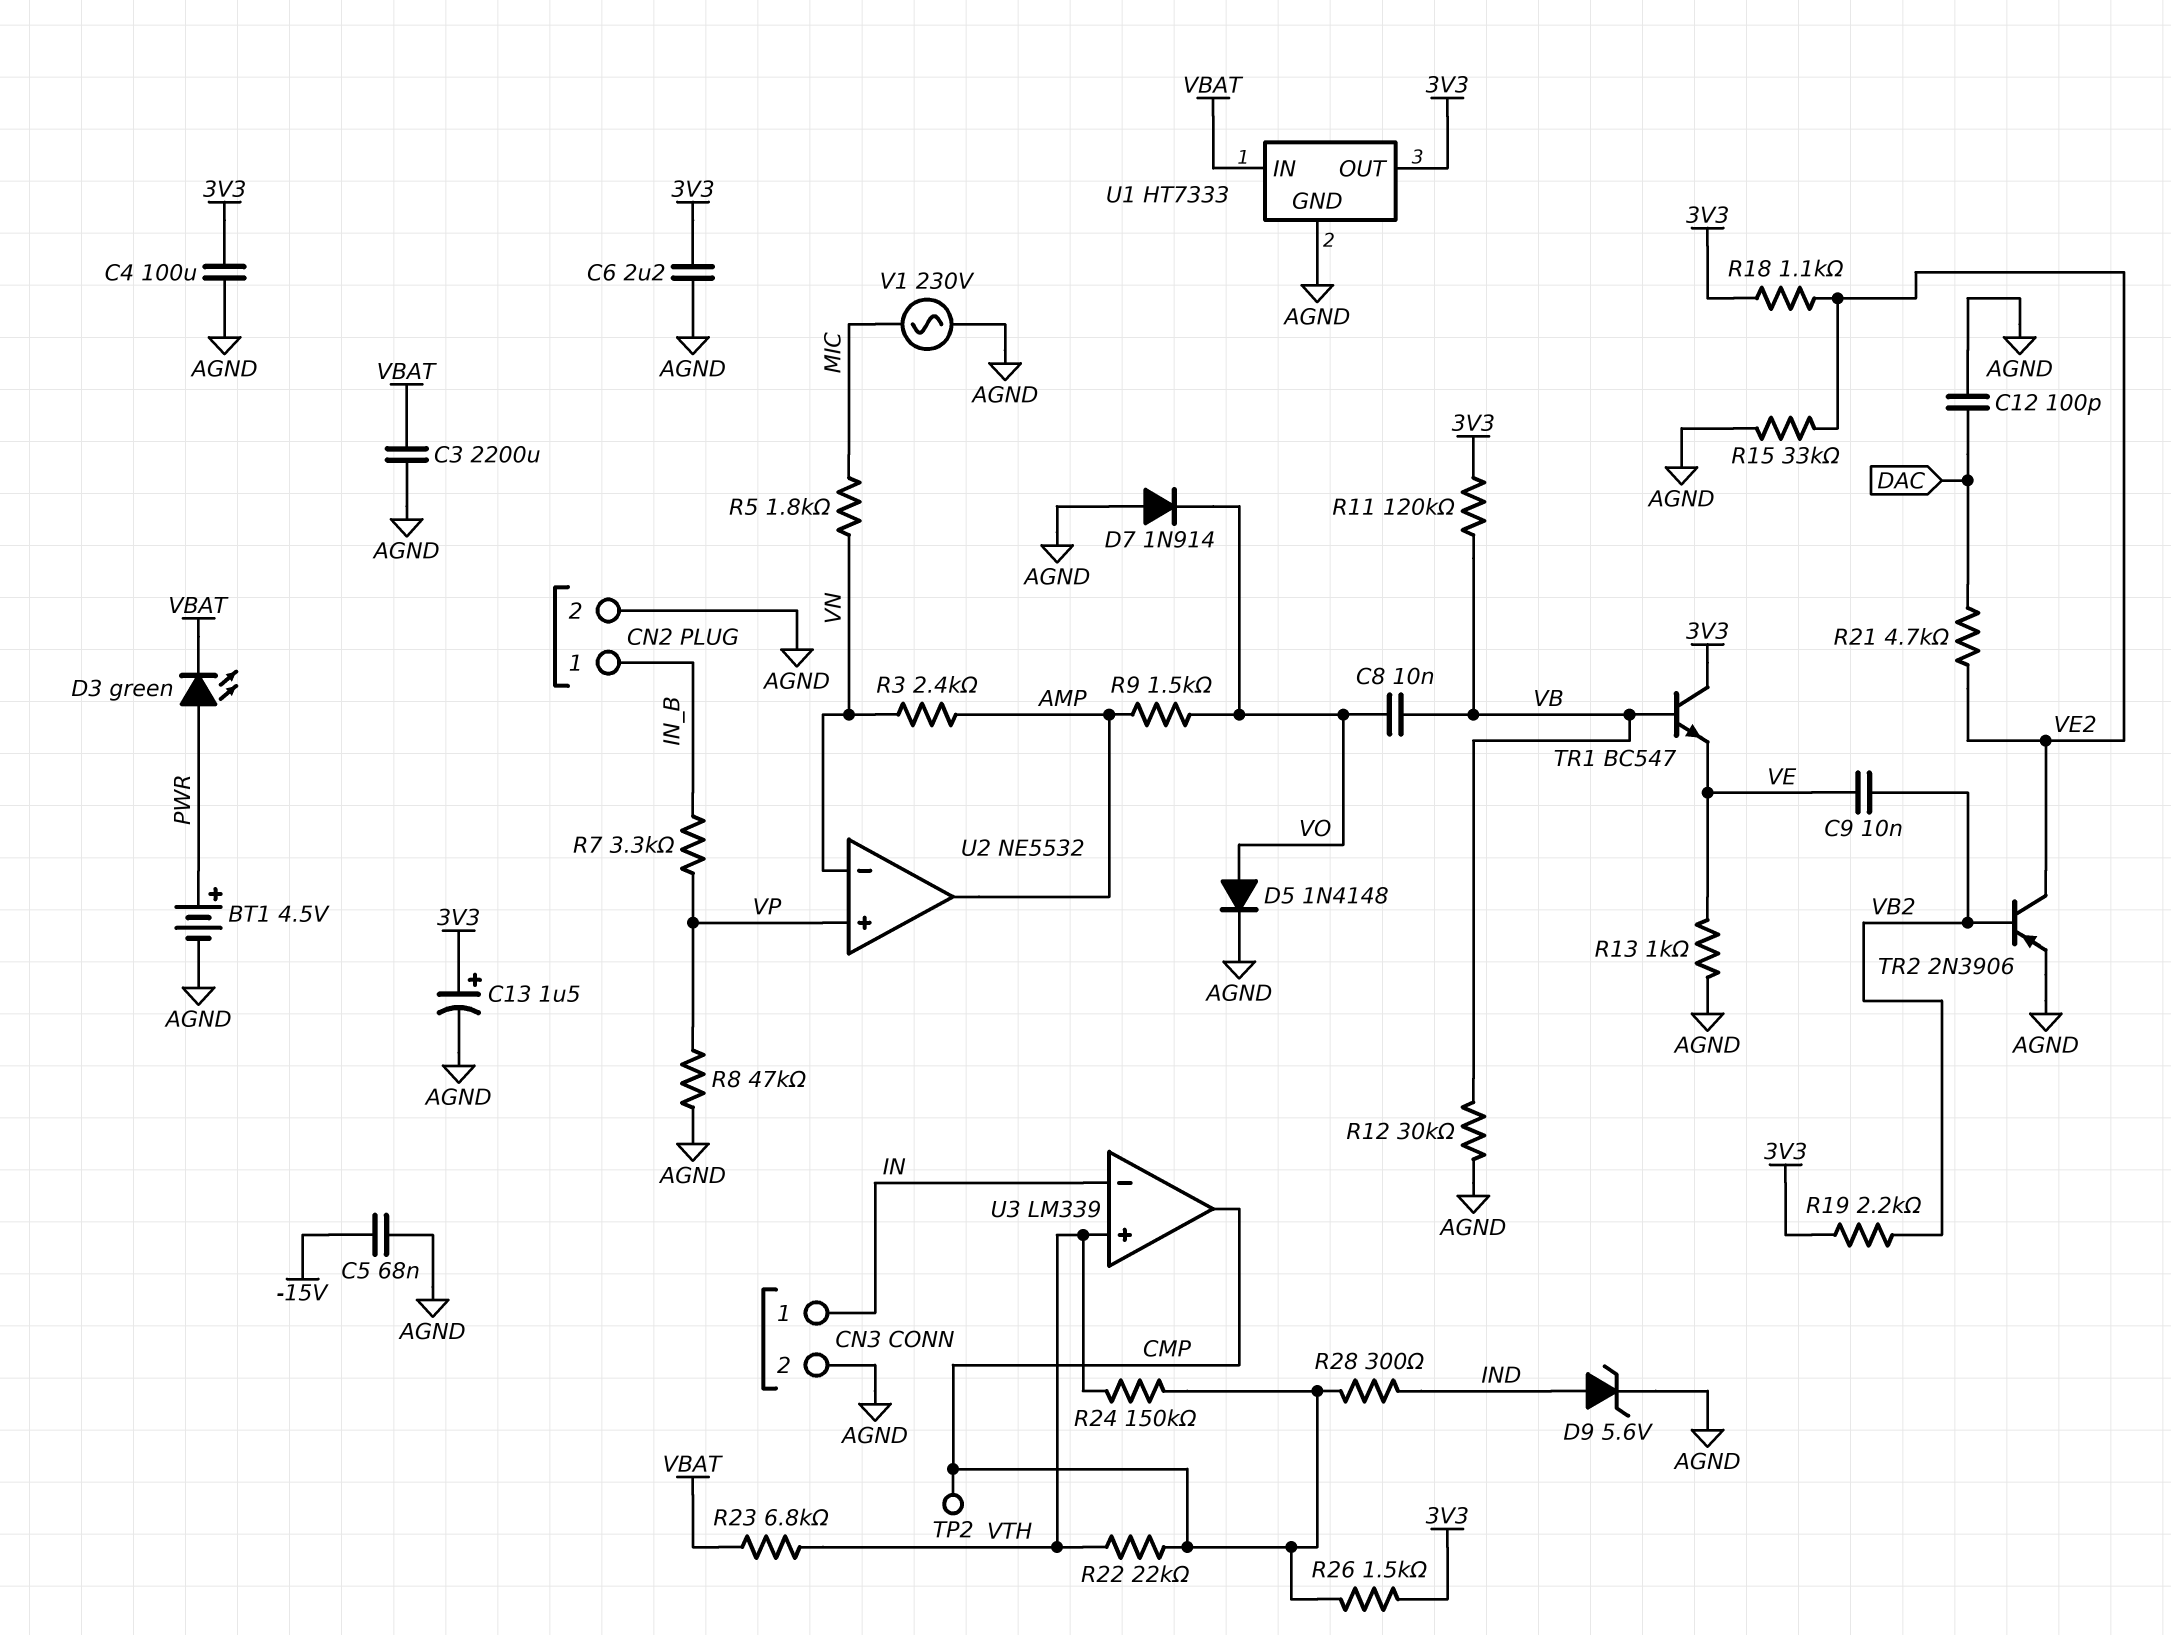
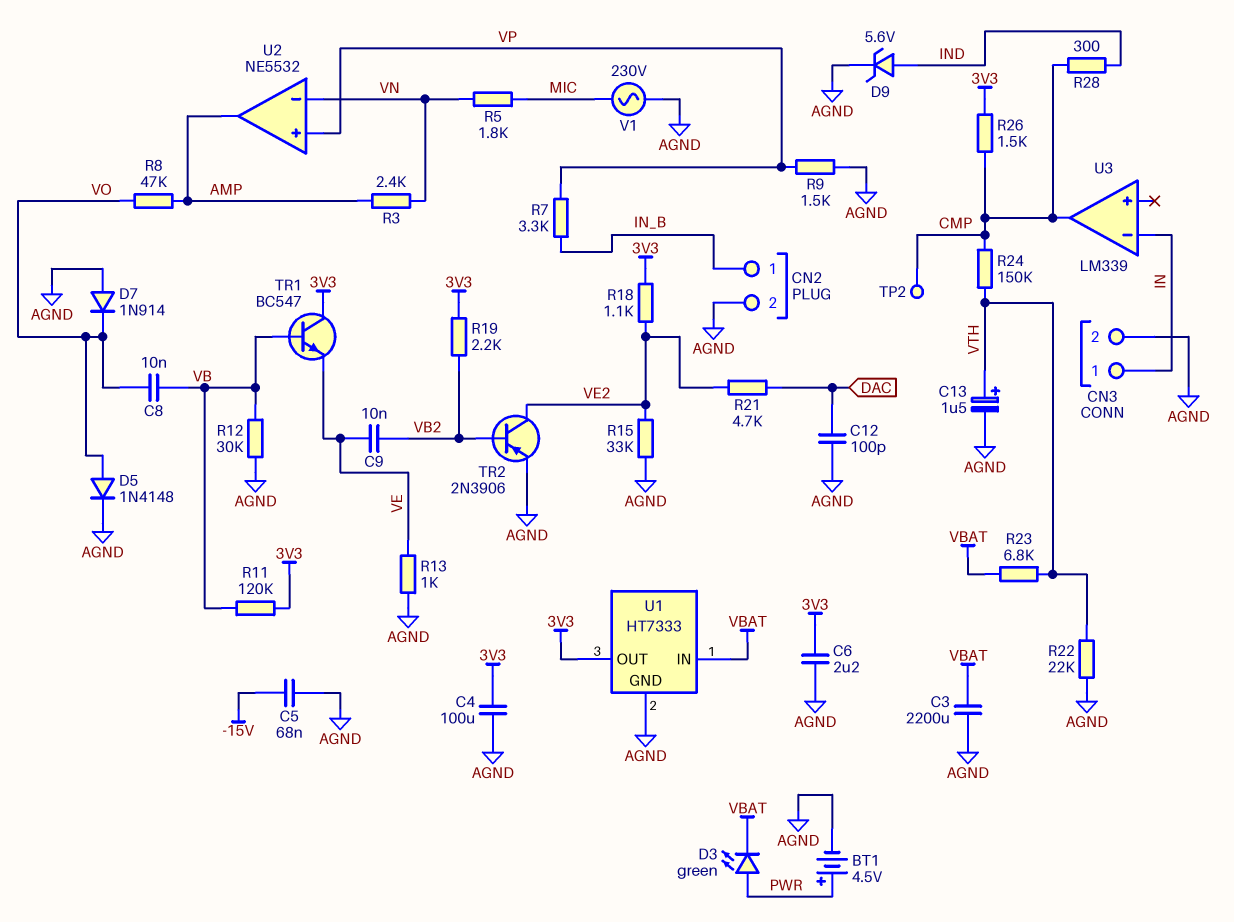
C13: 1.5uF (plus 3V3, minus AGND) -> 1.5uF (plus VTH, minus AGND)
R8: 47k (AGND, VP) -> 47k (AMP, VO)
R9: 1.5k (AMP, VO) -> 1.5k (AGND, VP)
R22: 22k (CMP, VTH) -> 22k (AGND, VTH)
U3 pin in+: VTH -> none

